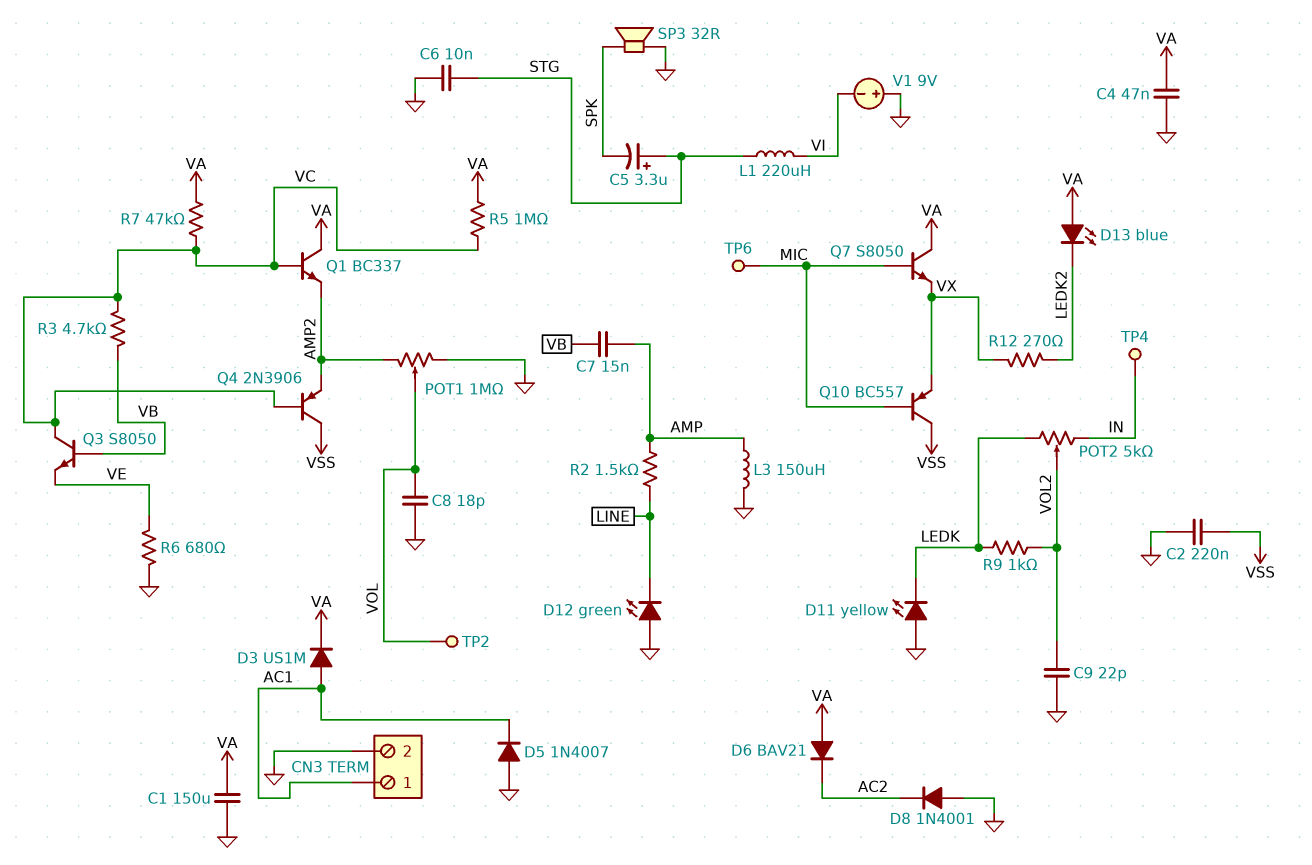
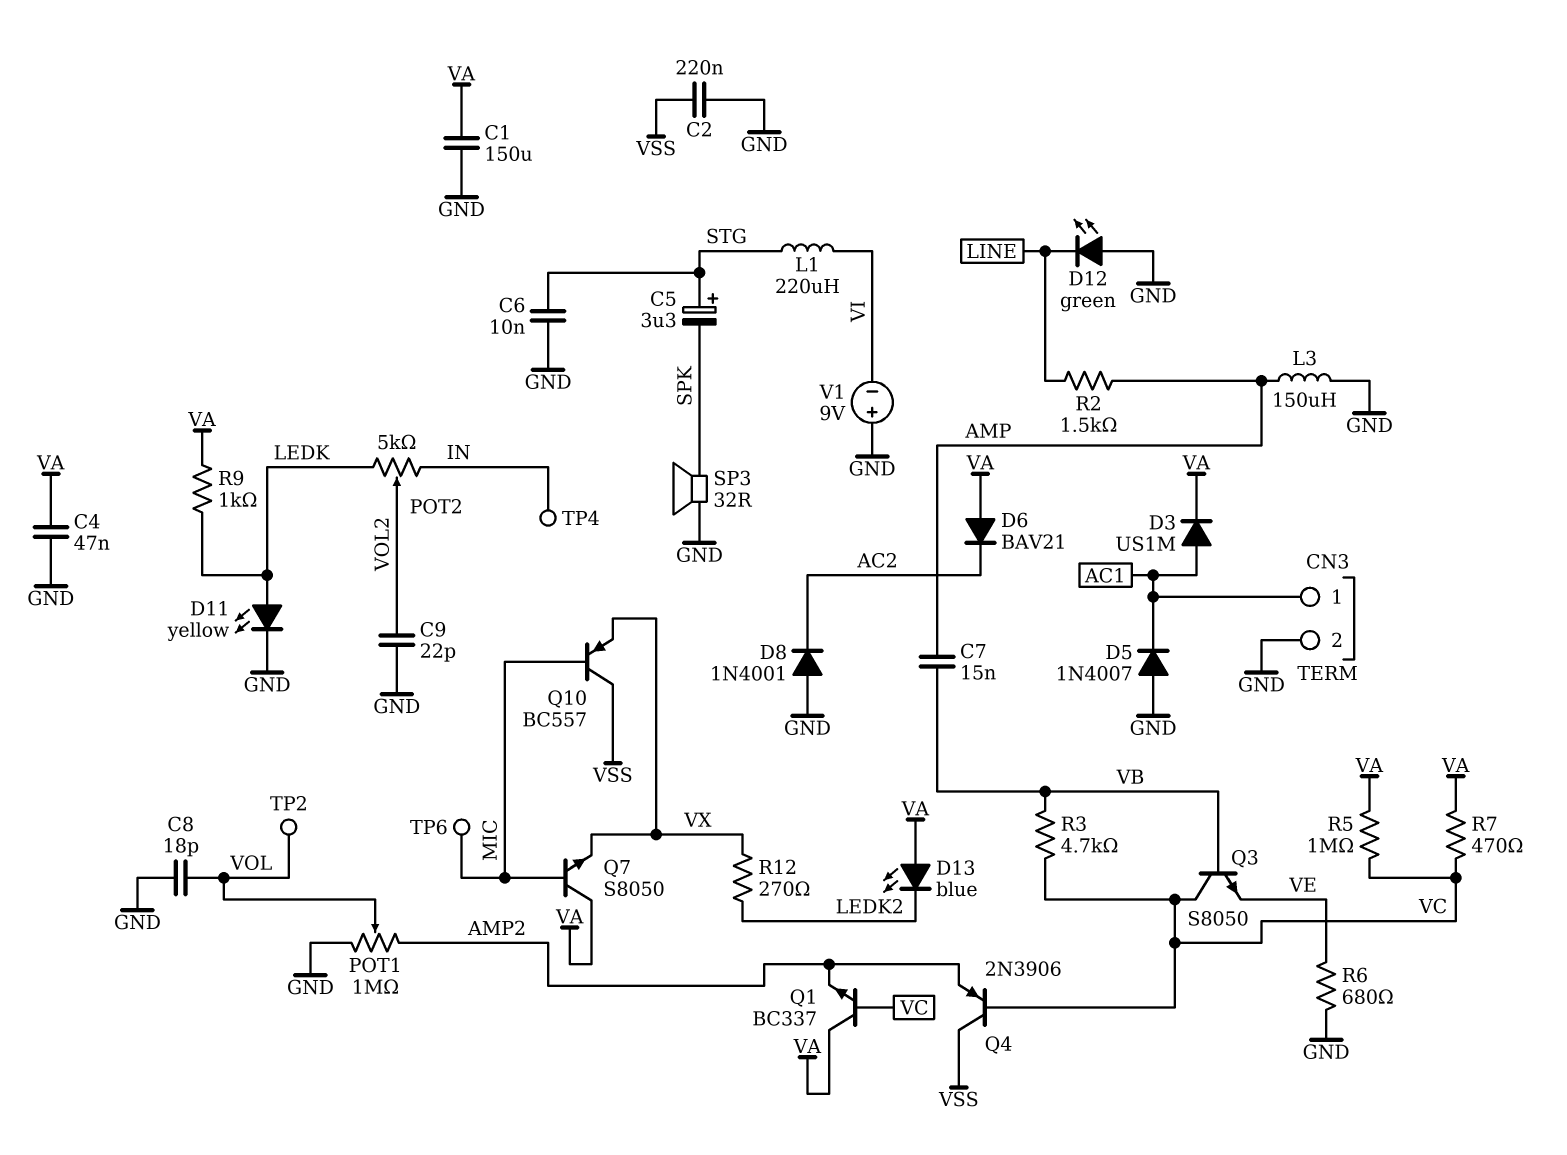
D11: LED yellow (A GND, K LEDK) -> LED yellow (A LEDK, K GND)
R7: 47k (VA, VC) -> 470 (VA, VC)
R9: 1k (LEDK, VOL2) -> 1k (LEDK, VA)

